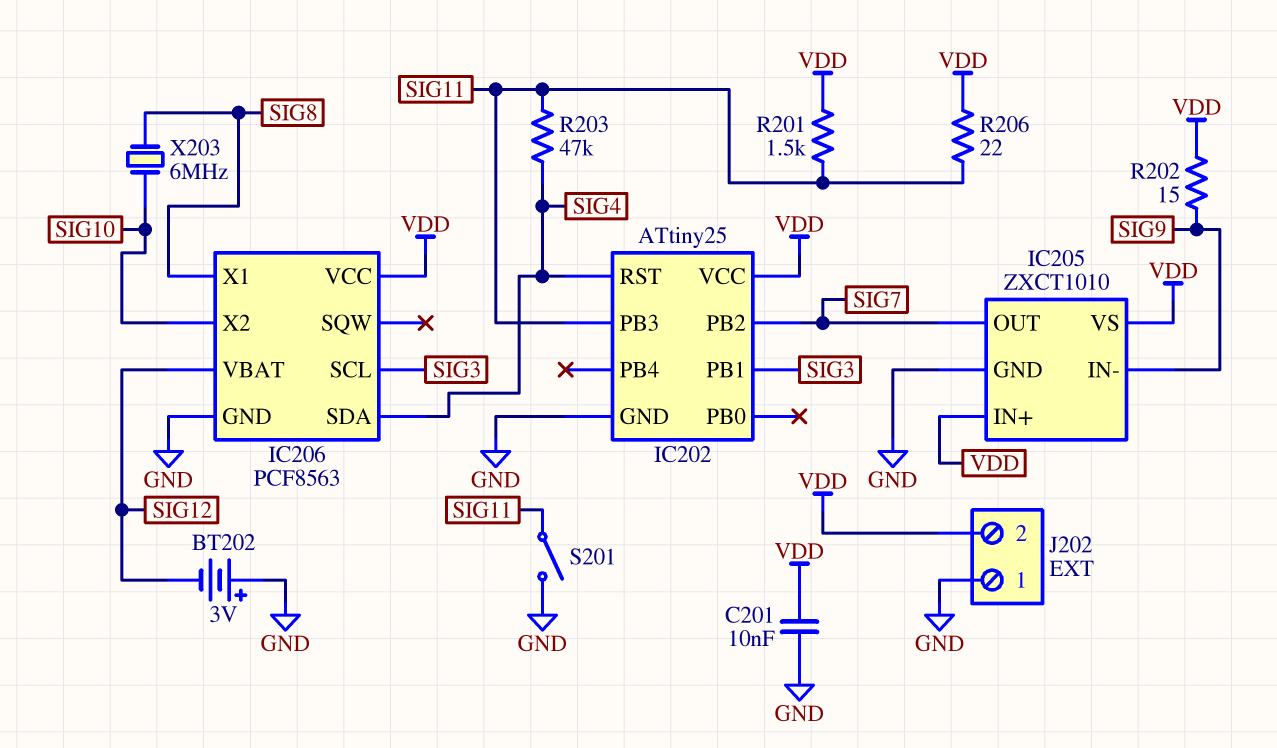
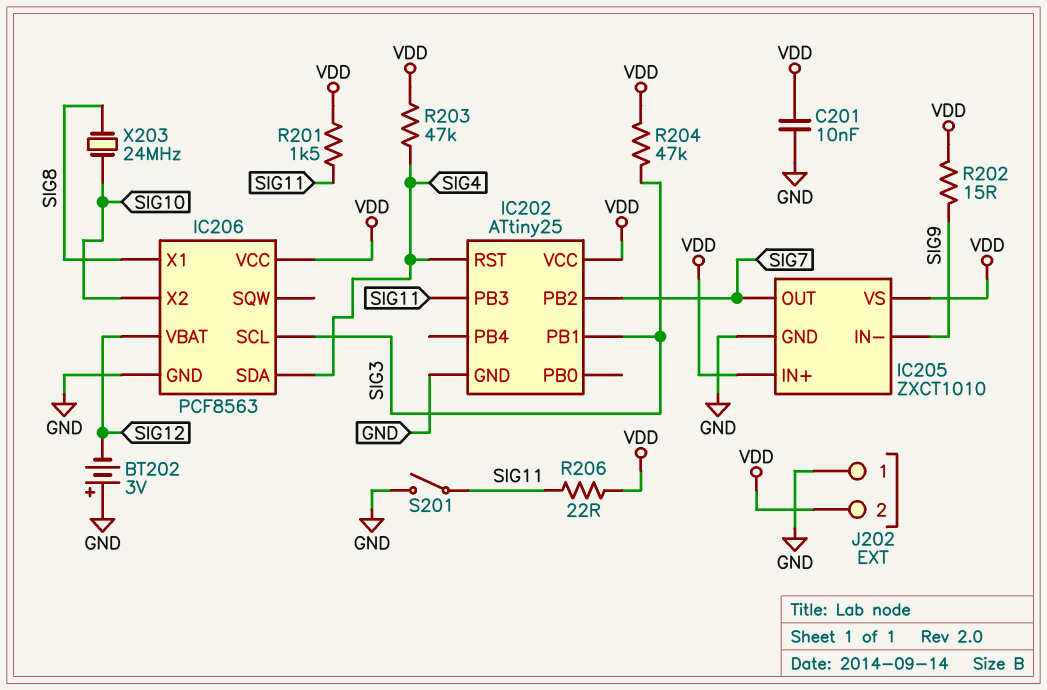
R203: 47k (SIG4, SIG11) -> 47k (SIG4, VDD)
R204: none -> 47k (SIG3, VDD)
X203: 6MHz (SIG8, SIG10) -> 24MHz (SIG8, SIG10)

